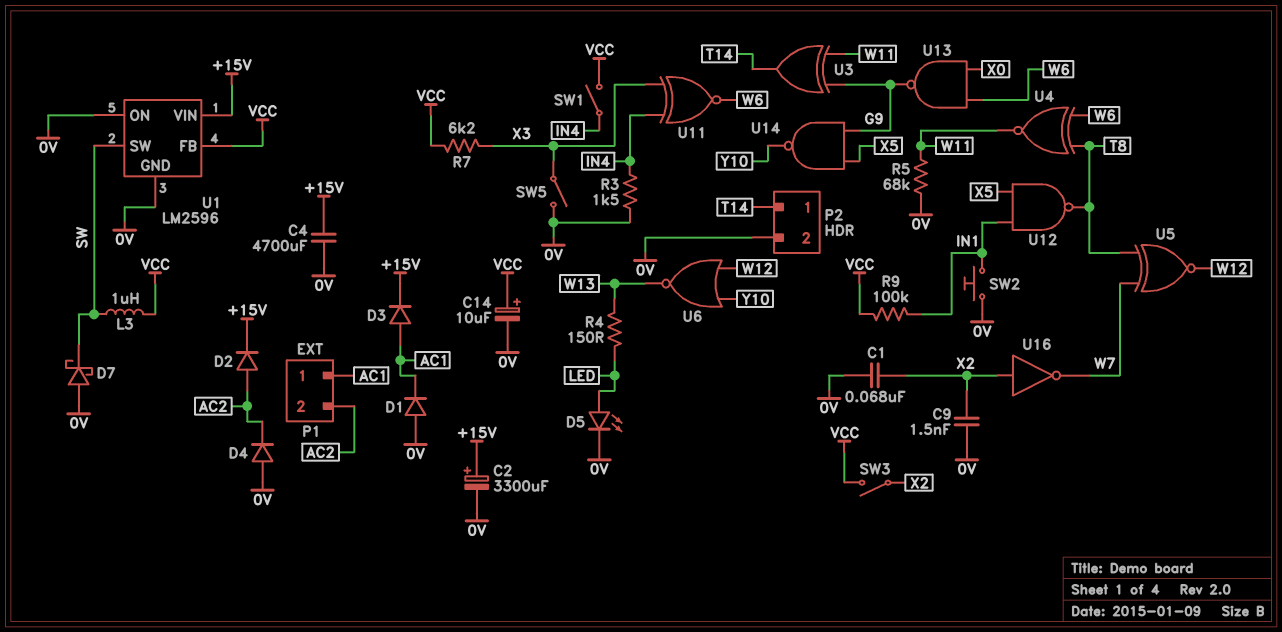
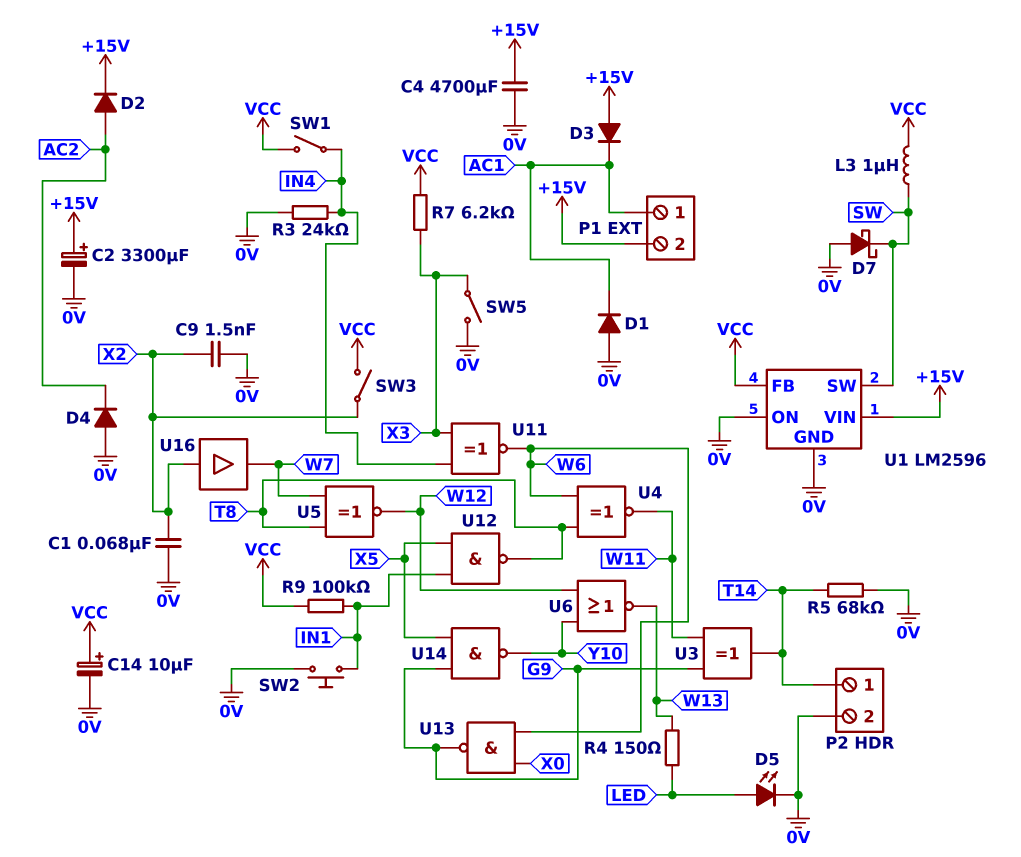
D3: diode (A AC1, K +15V) -> diode (A +15V, K AC1)
P1 pin 2: AC2 -> +15V
R3: 1.5k (0V, IN4) -> 24k (0V, IN4)
R5: 68k (0V, W11) -> 68k (0V, T14)
U16: NOT (in X2, out W7) -> buffer (in X2, out W7)

